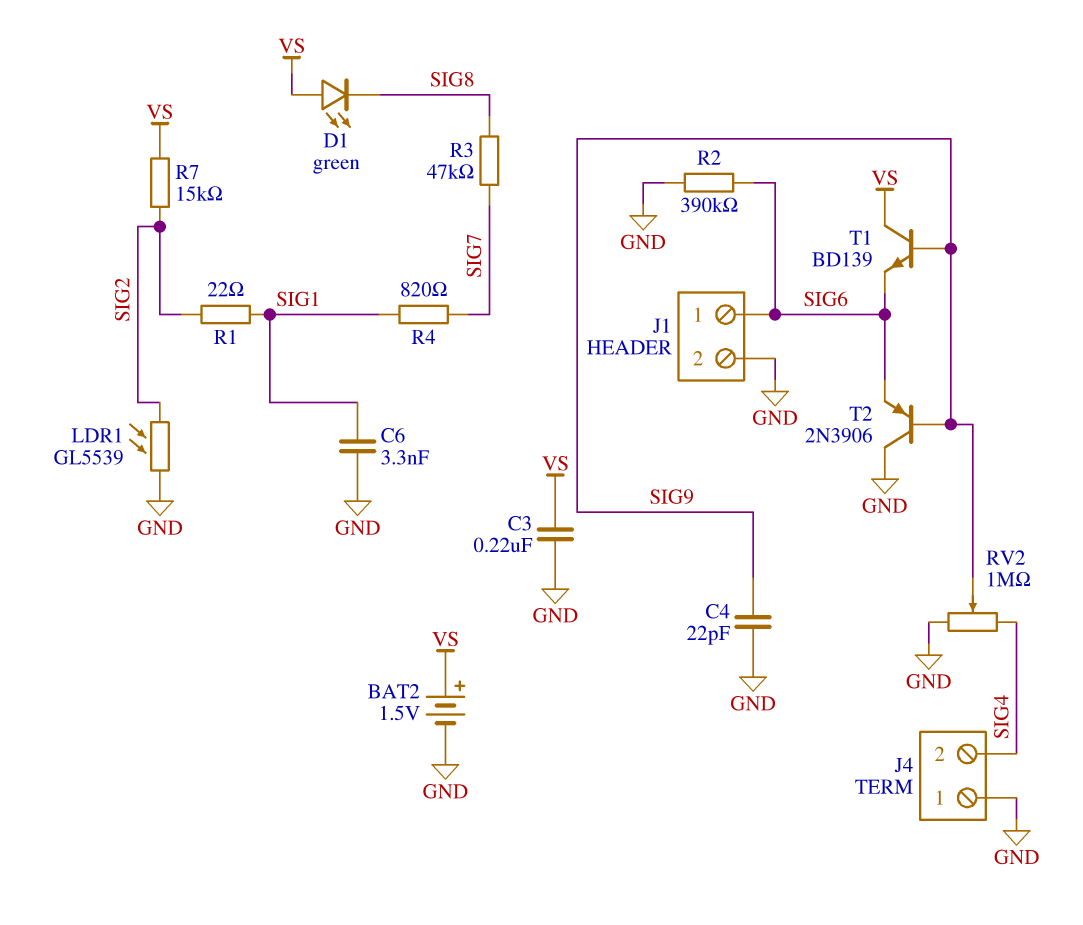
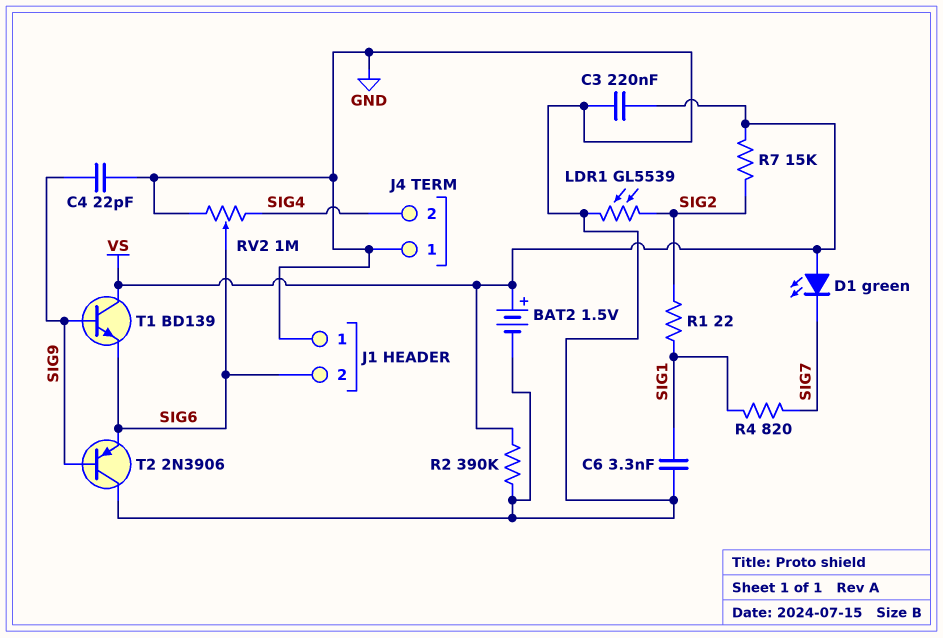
D1: LED green (A VS, K SIG8) -> LED green (A VS, K SIG7)
J1 pin 1: SIG6 -> GND
J1 pin 2: GND -> SIG6
R2: 390k (GND, SIG6) -> 390k (GND, VS)
R3: 47k (SIG7, SIG8) -> none
RV2: 1M (GND, SIG4, wiper SIG9) -> 1M (GND, SIG4, wiper SIG6)

